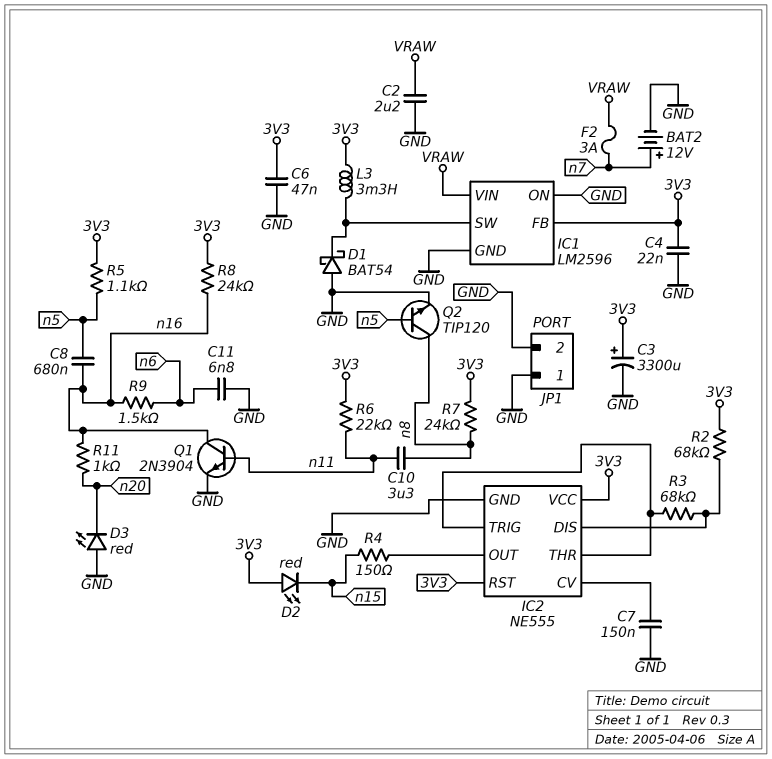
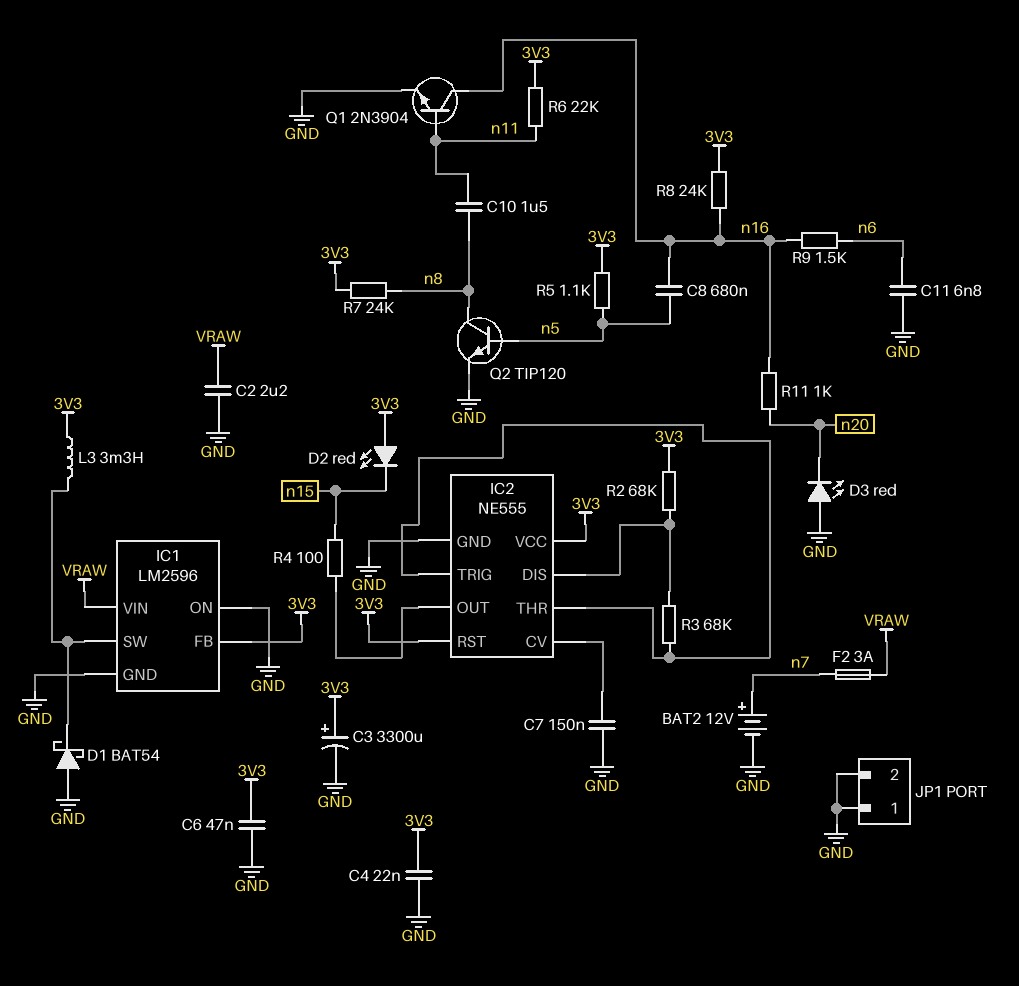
C10: 3.3uF (n8, n11) -> 1.5uF (n8, n11)
R4: 150 (IC2/OUT, n15) -> 100 (IC2/OUT, n15)

